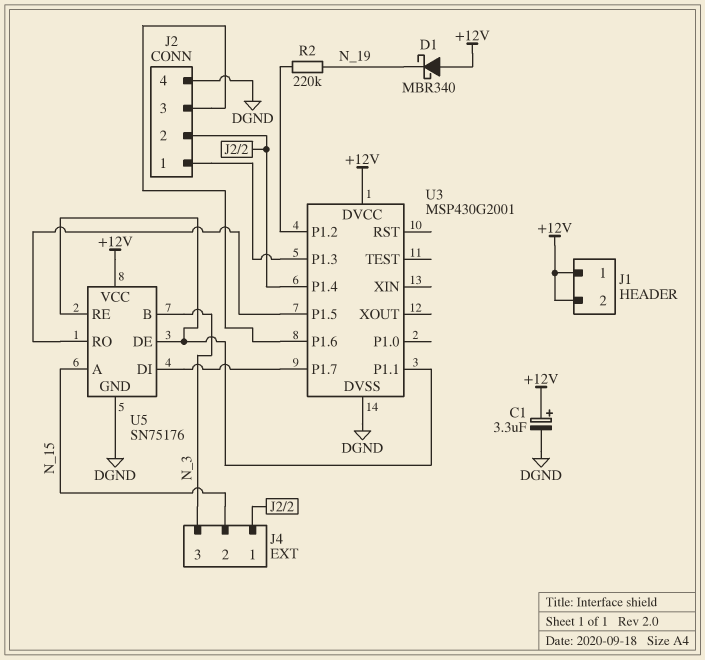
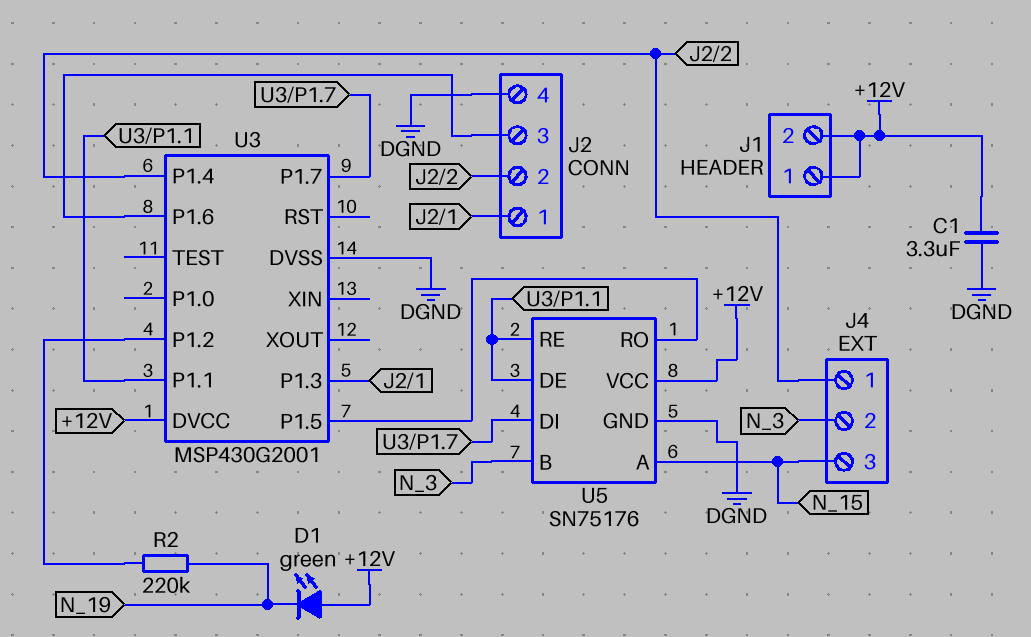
C1: 3.3uF (plus +12V, minus DGND) -> 3.3uF (+12V, DGND)
D1: schottky MBR340 (A +12V, K N_19) -> LED green (A +12V, K N_19)
J4 pin 2: N_15 -> N_3
J4 pin 3: N_3 -> N_15

